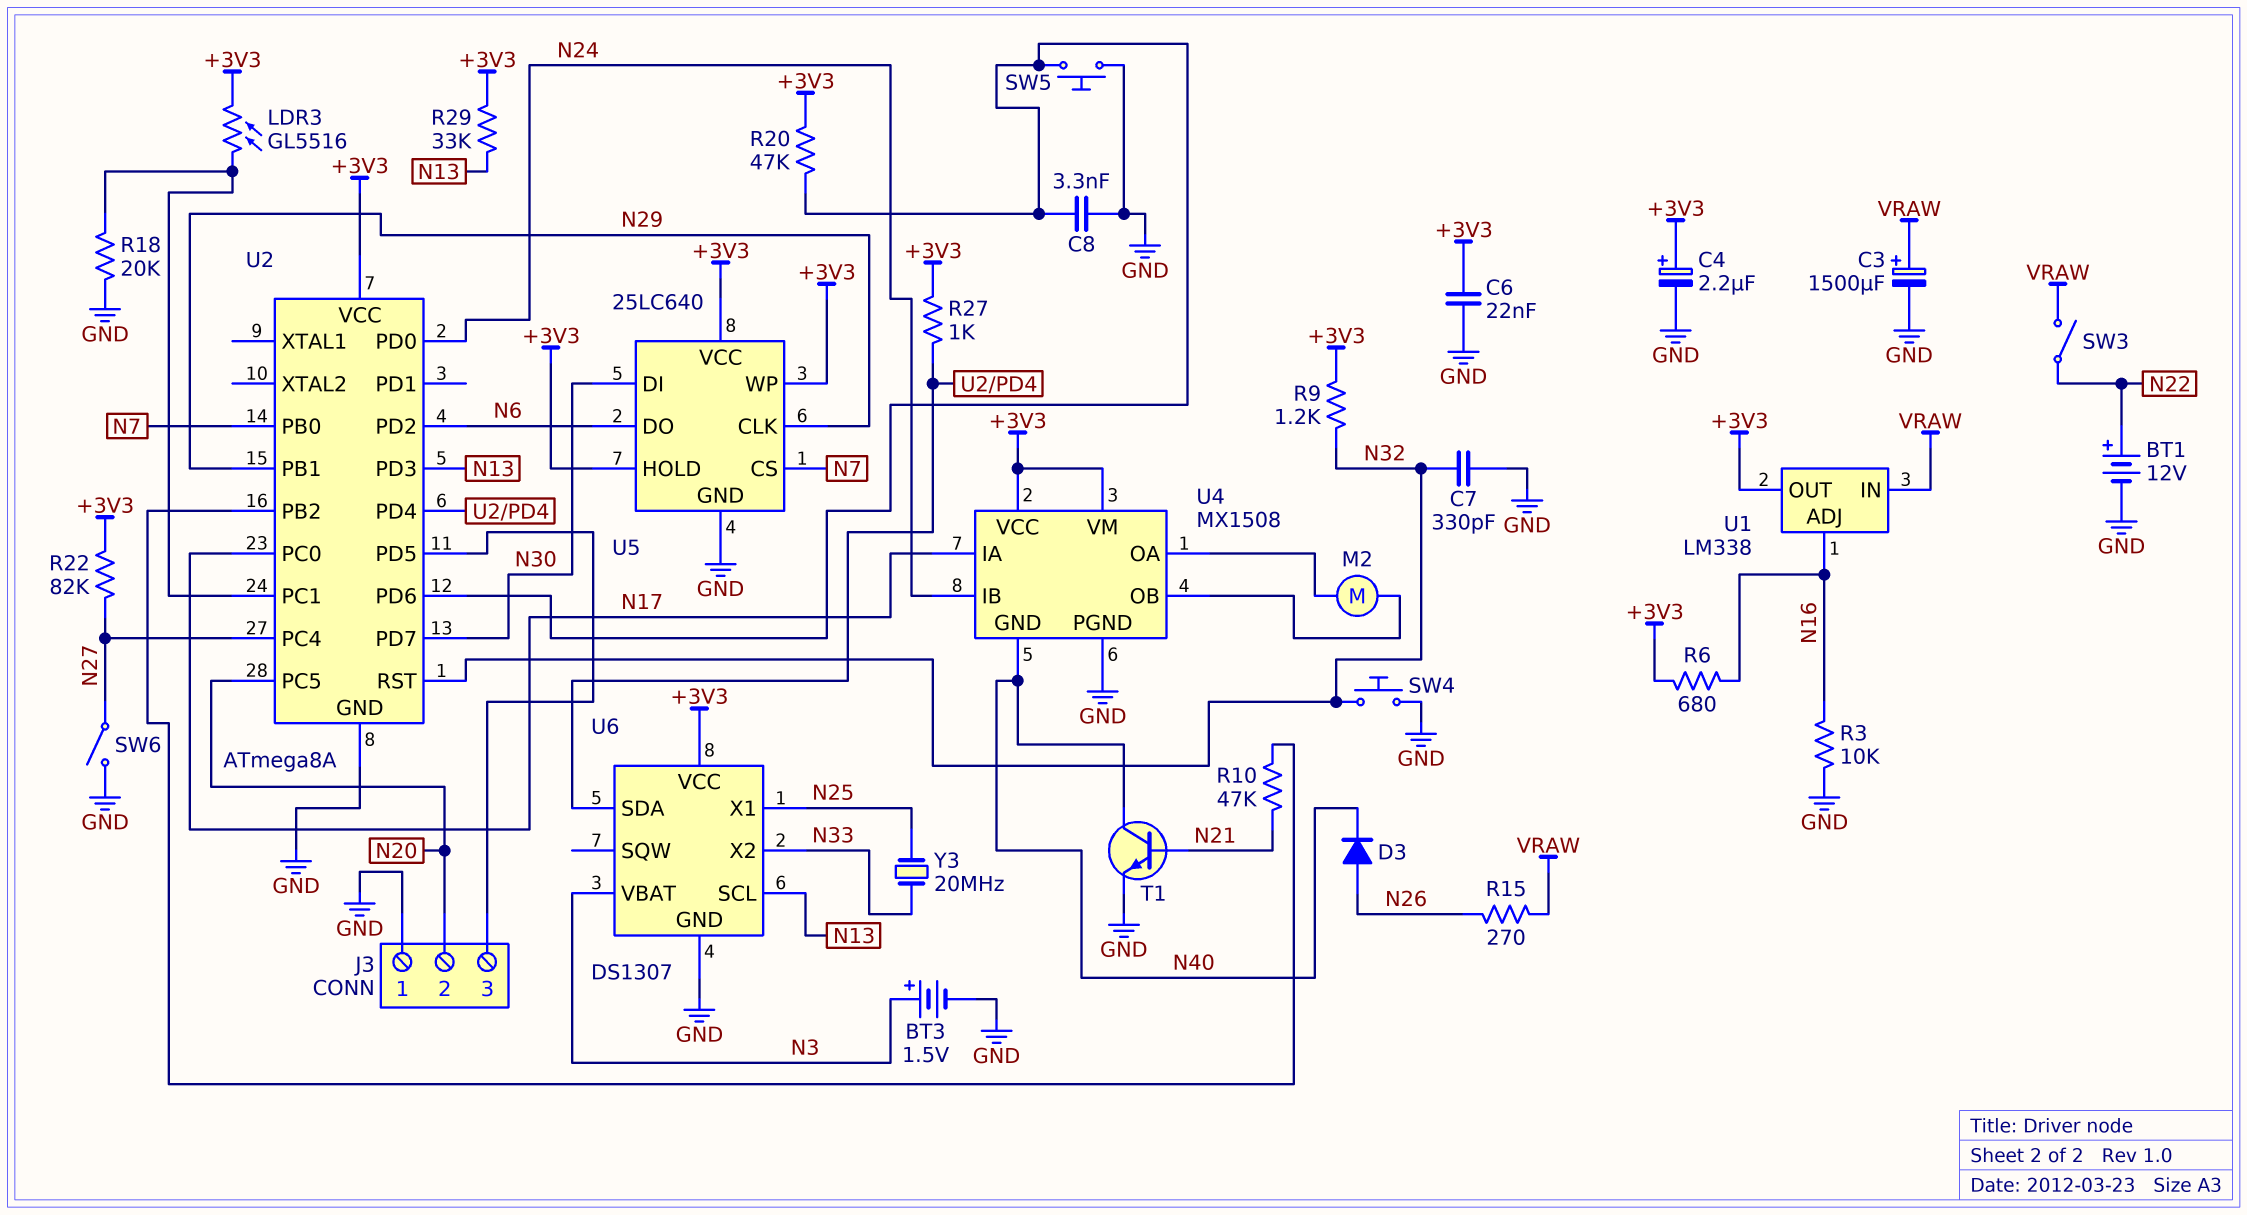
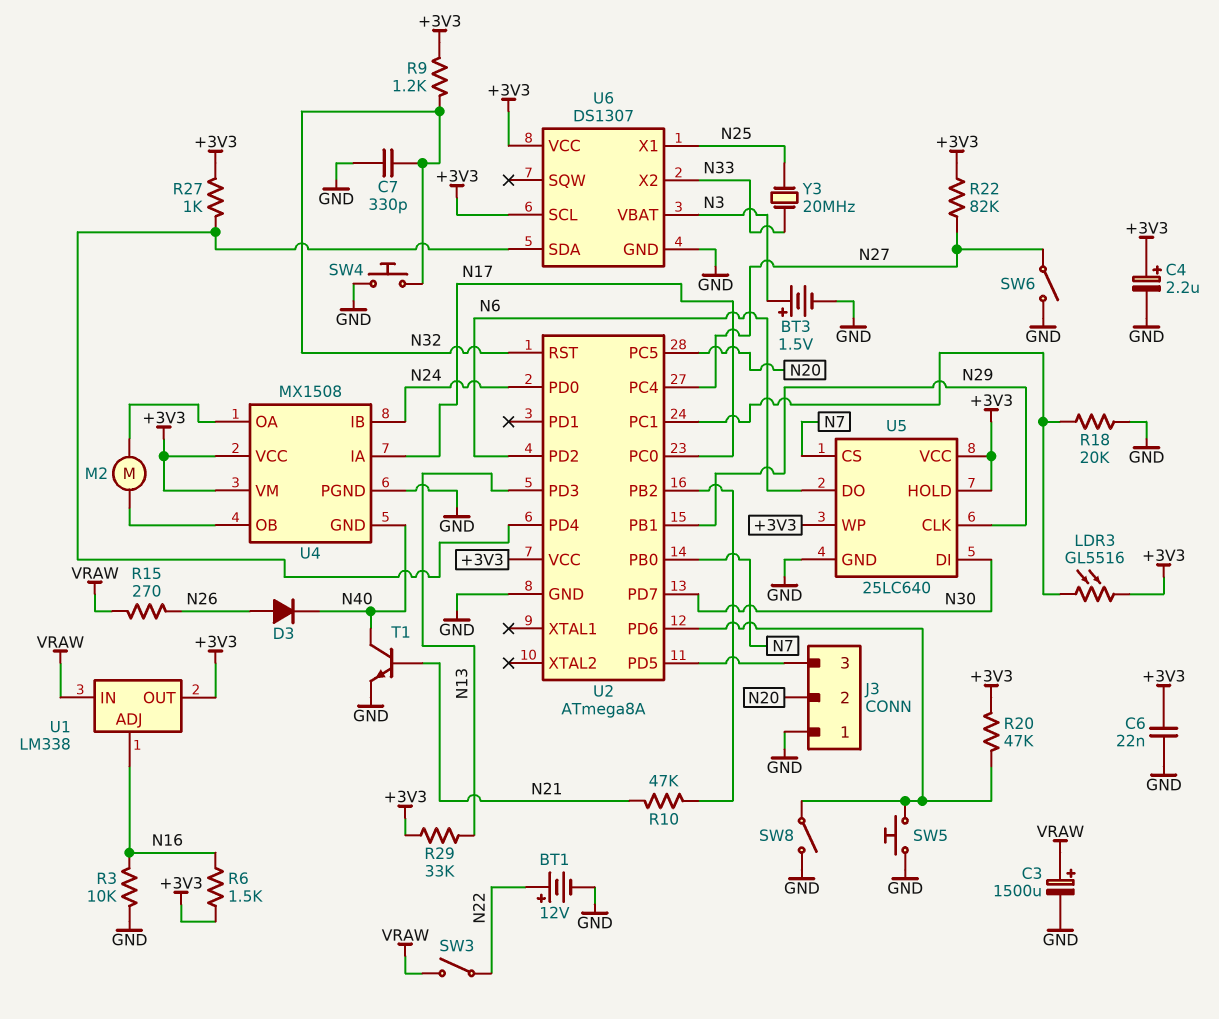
C8: 3.3nF (GND, U2/PD6) -> none
R6: 680 (+3V3, N16) -> 1.5k (+3V3, N16)
SW8: none -> switch (GND, U2/PD6)
U6 pin SCL: N13 -> +3V3

